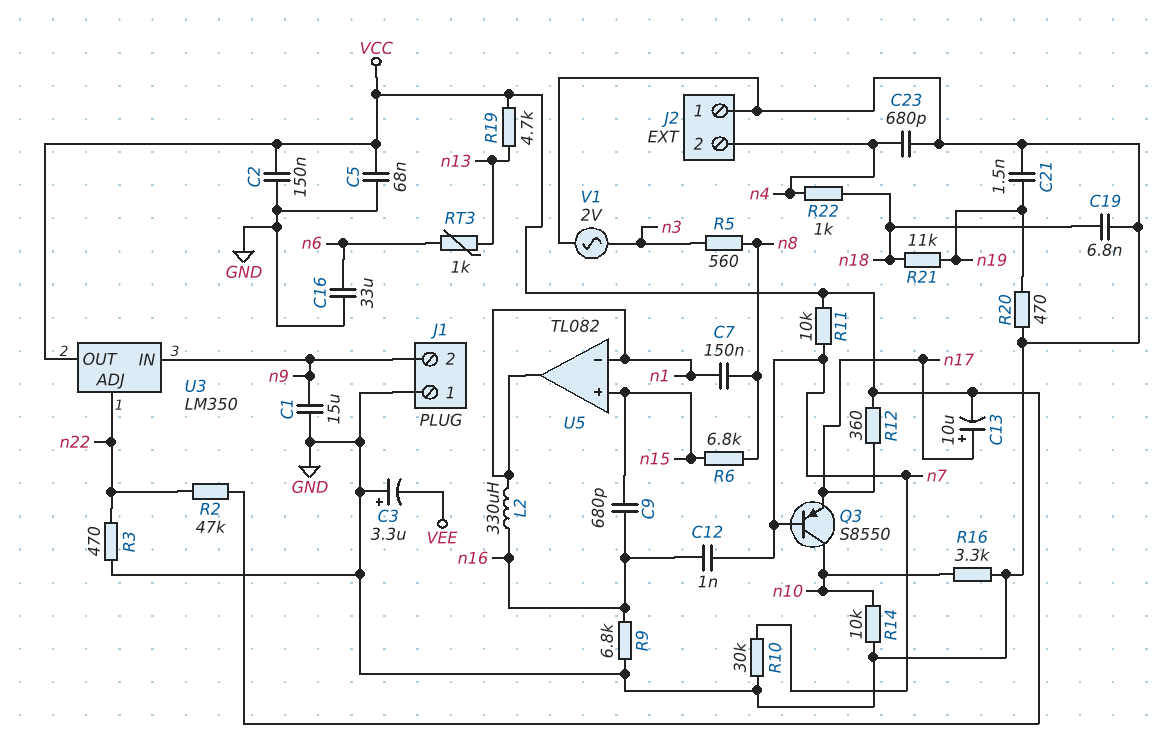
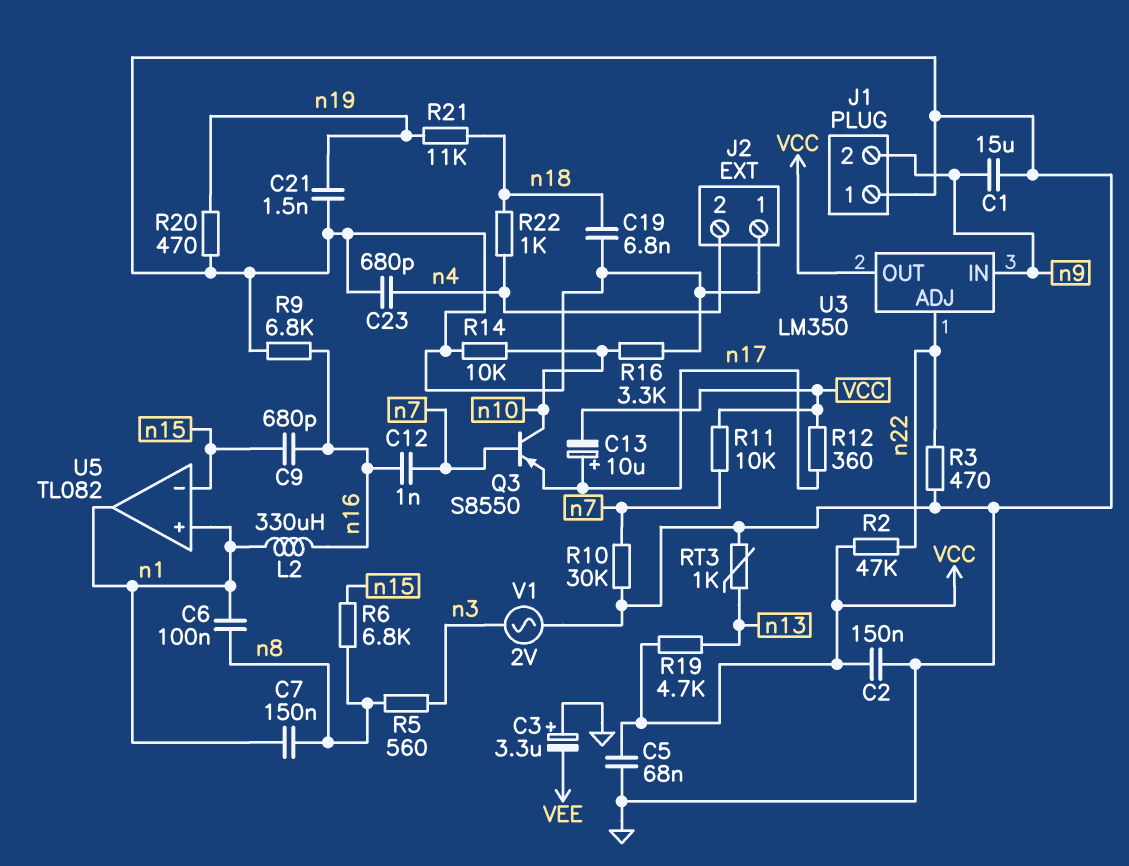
C6: none -> 100nF (n1, n8)
C16: 33uF (GND, n6) -> none
RT3: 1k (n6, n13) -> 1k (GND, n13)
U5 pin in+: n15 -> n1
U5 pin in-: n1 -> n15

